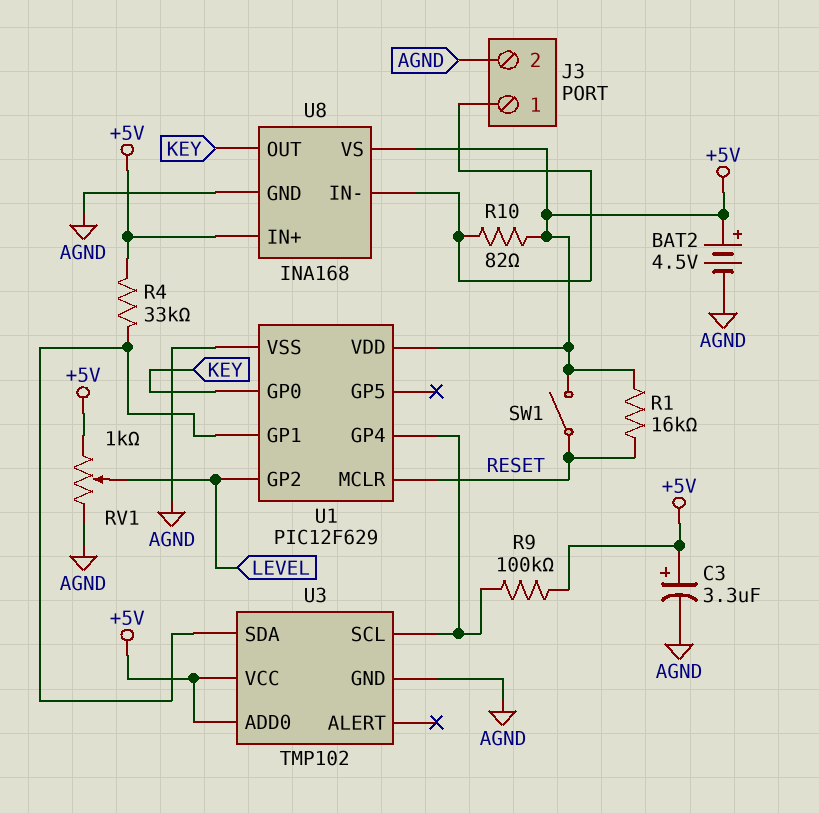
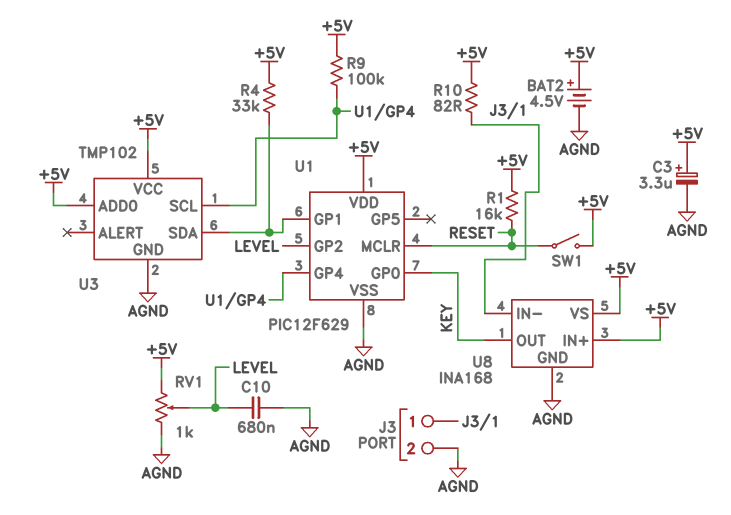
C10: none -> 680nF (AGND, LEVEL)

